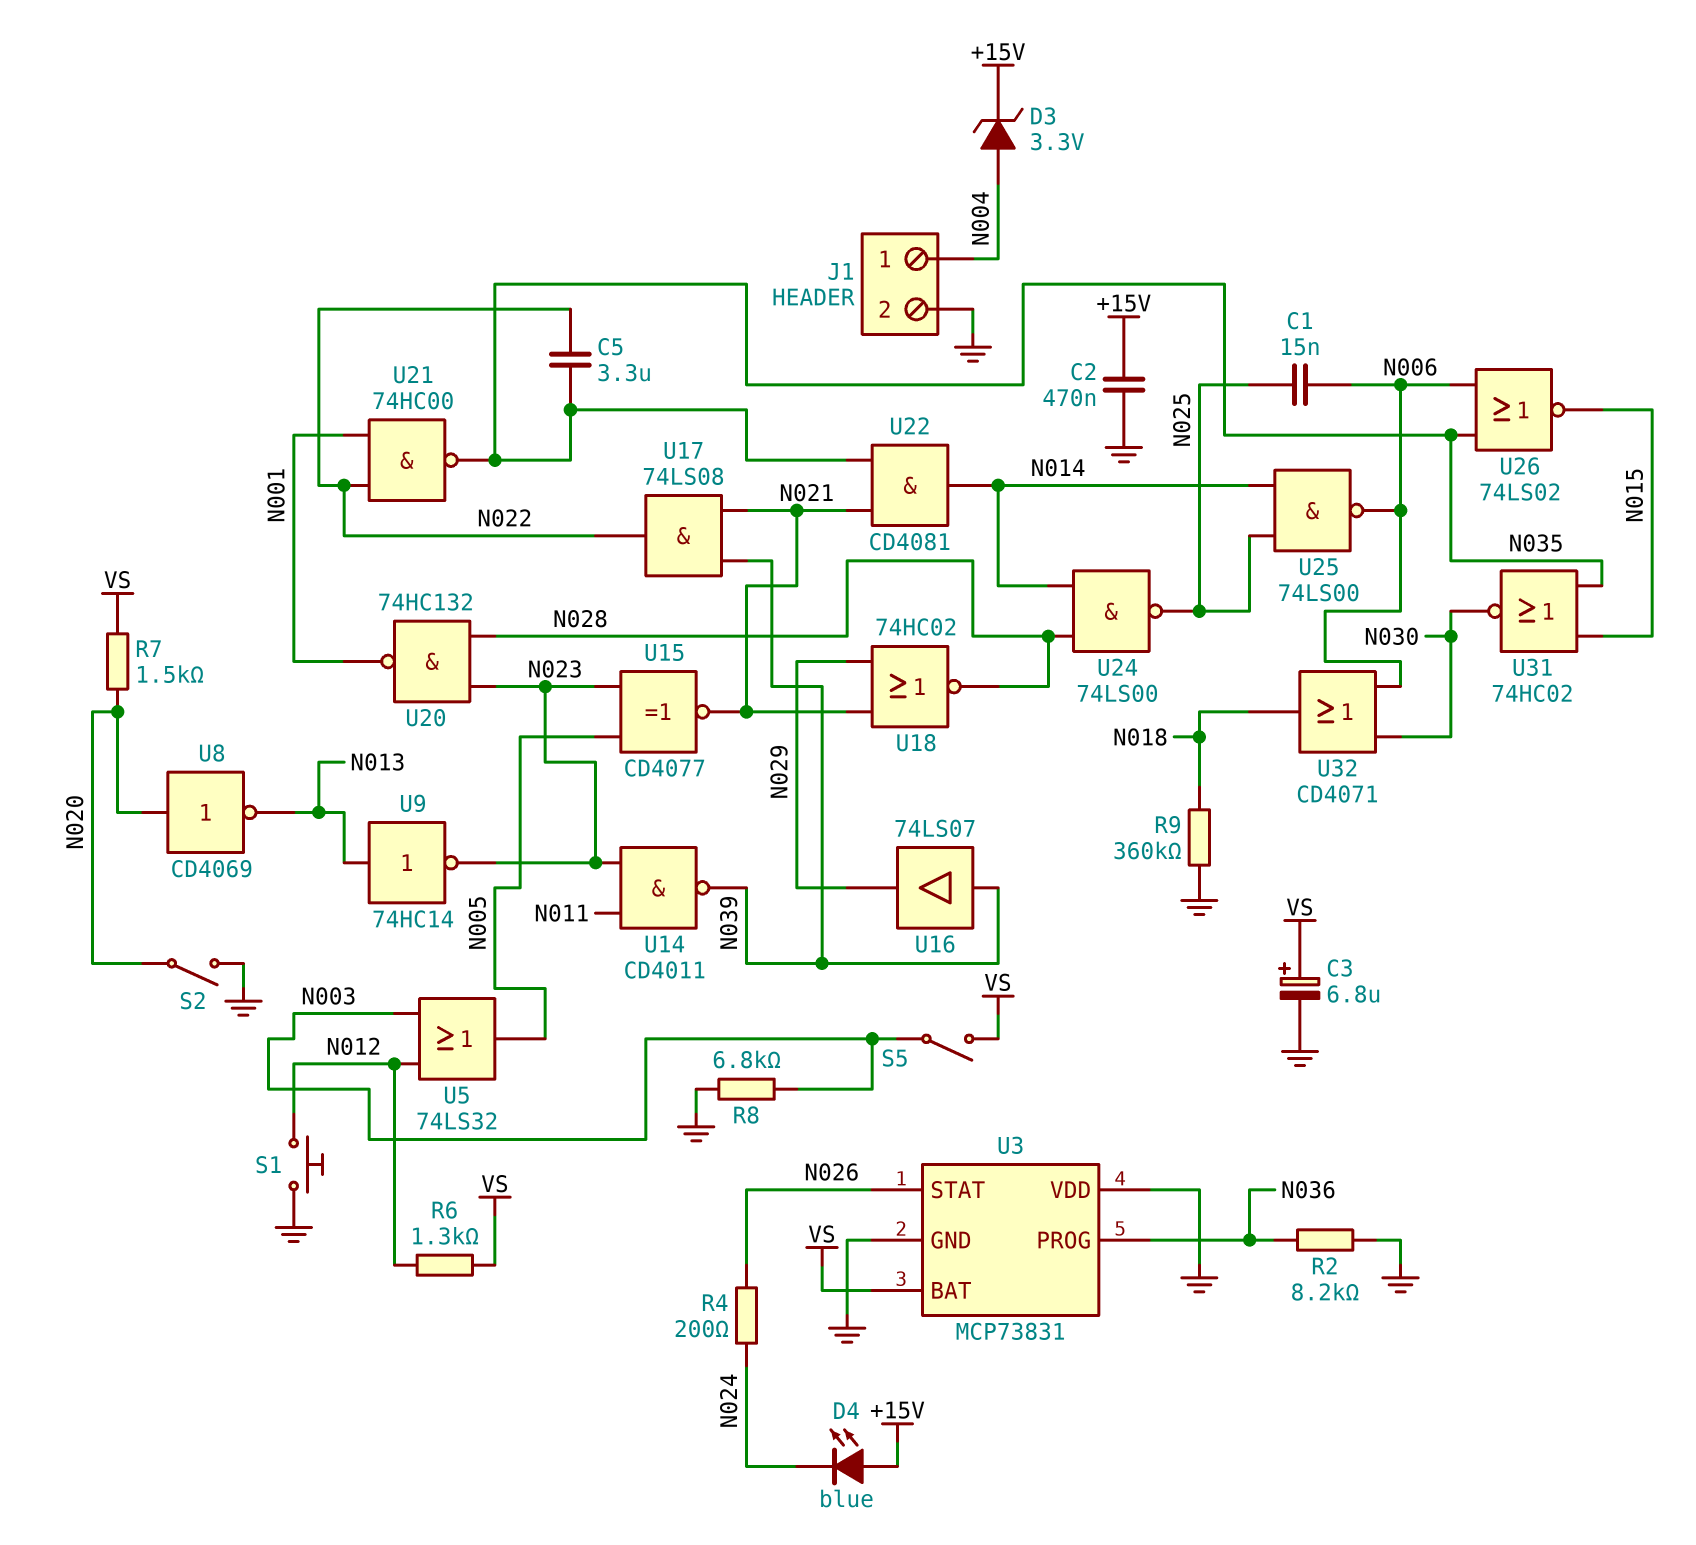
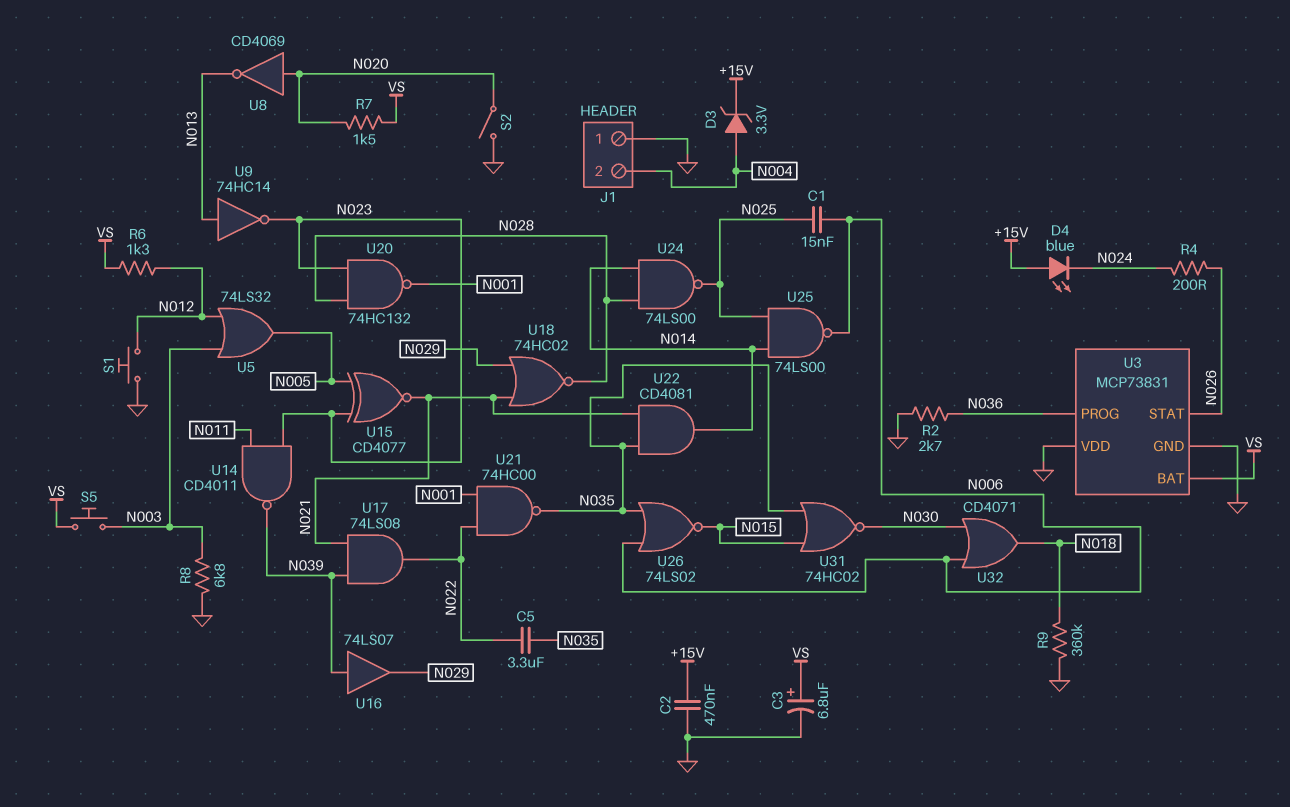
J1 pin 1: N004 -> GND
J1 pin 2: GND -> N004
R2: 8.2k (GND, N036) -> 2.7k (GND, N036)
S5: switch (N003, VS) -> button (N003, VS)

